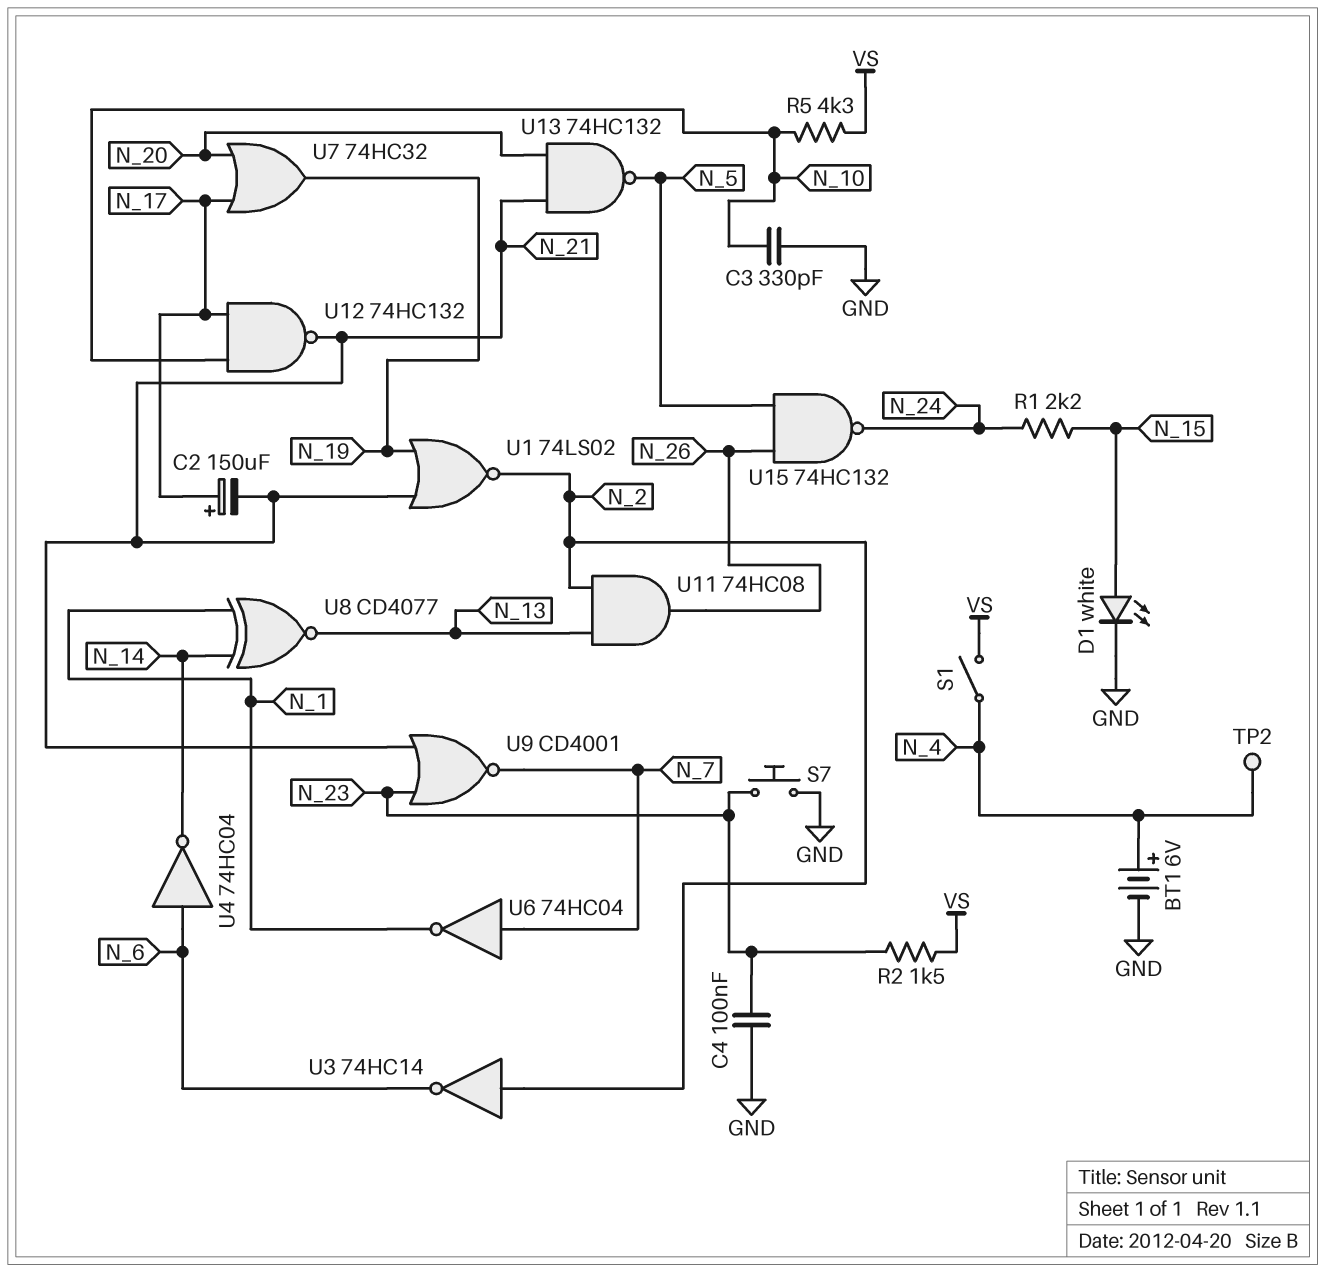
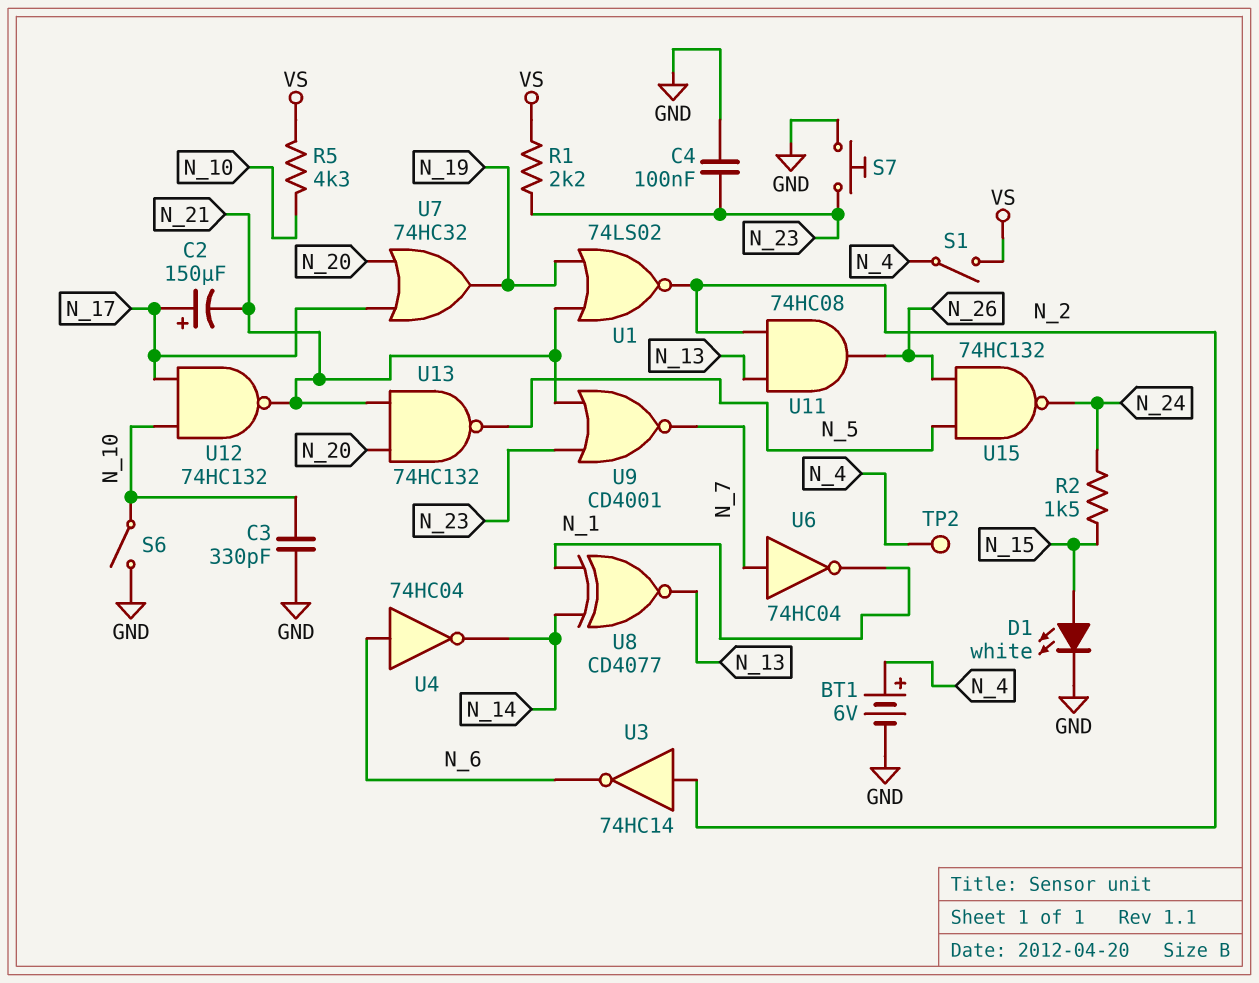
R1: 2.2k (N_15, N_24) -> 2.2k (N_23, VS)
R2: 1.5k (N_23, VS) -> 1.5k (N_15, N_24)
S6: none -> switch (GND, N_10)

